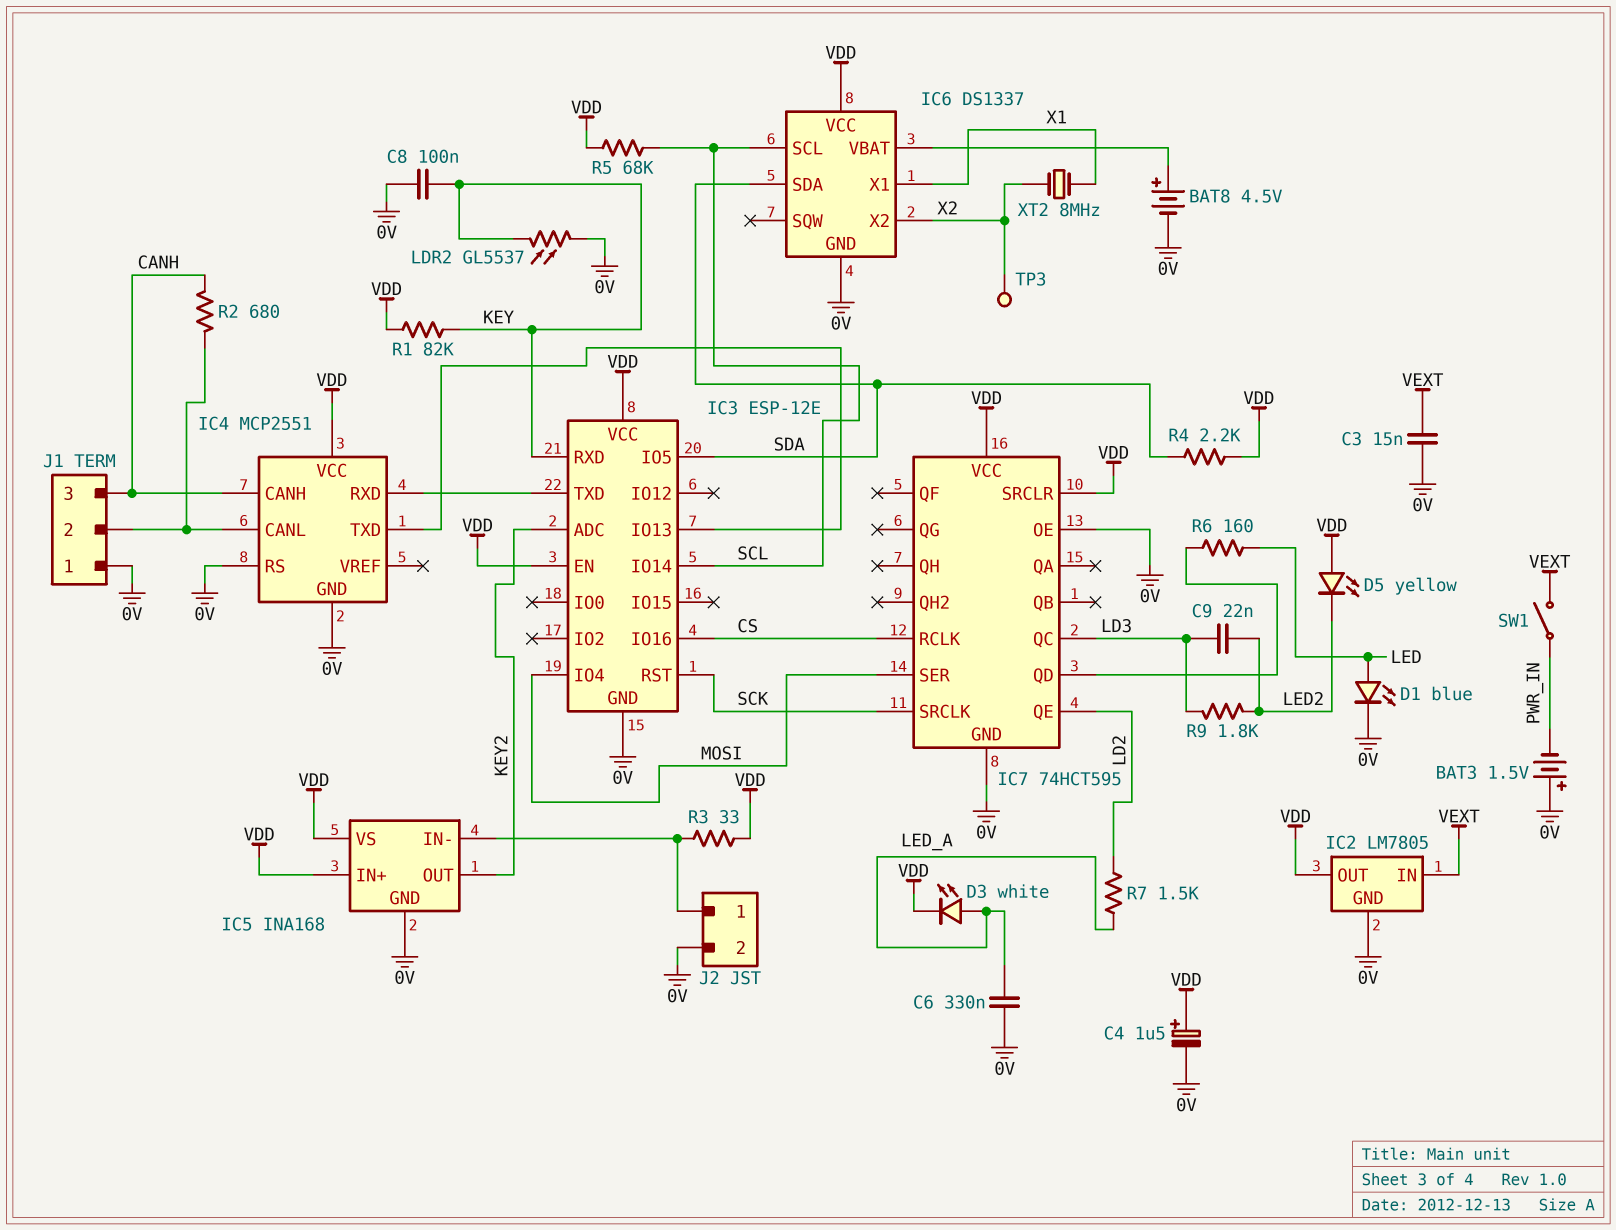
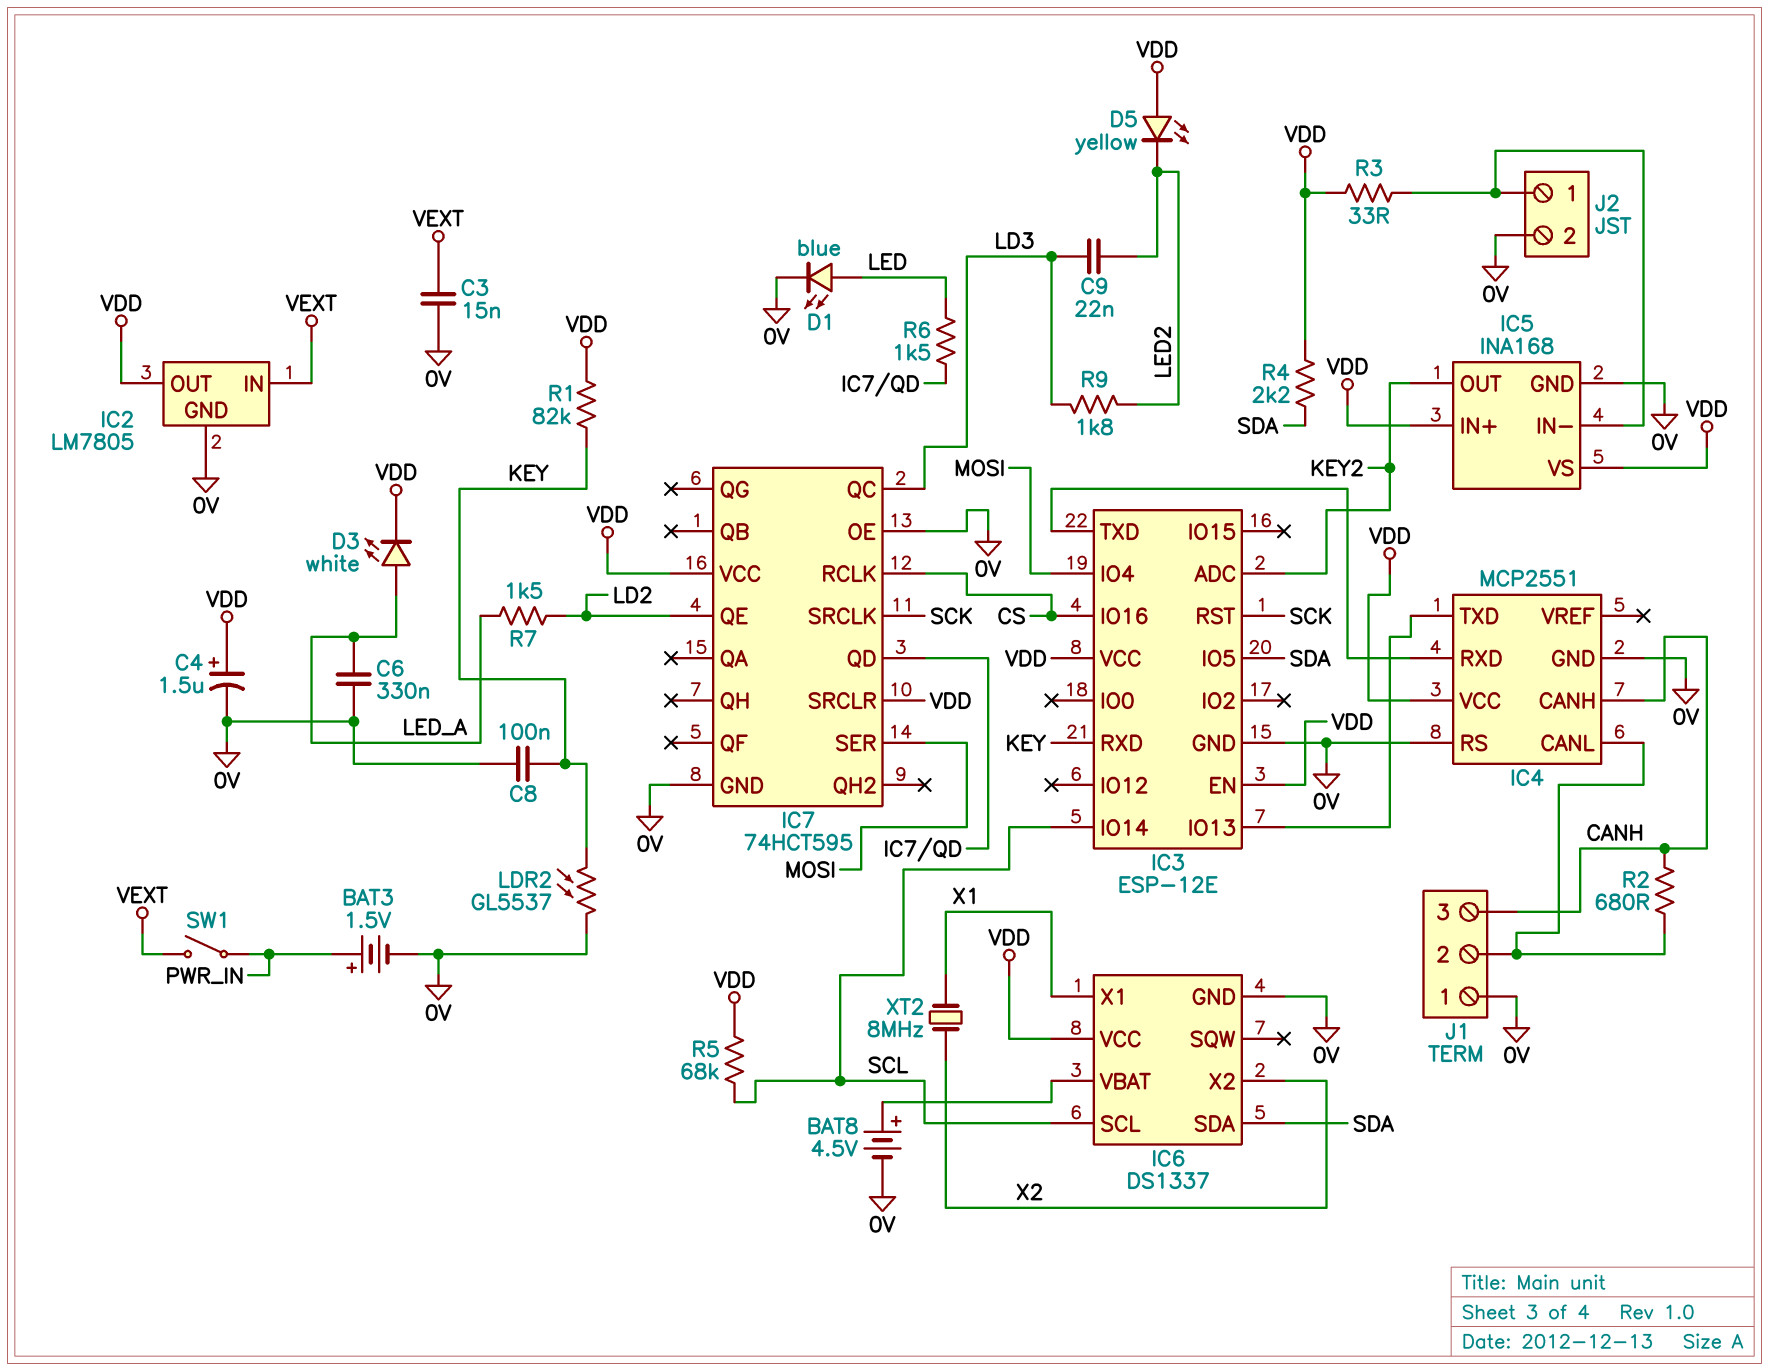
BAT3: 1.5V (plus 0V, minus PWR_IN) -> 1.5V (plus PWR_IN, minus 0V)
R6: 160 (IC7/QD, LED) -> 1.5k (IC7/QD, LED)
TP3: test point (X2) -> none

